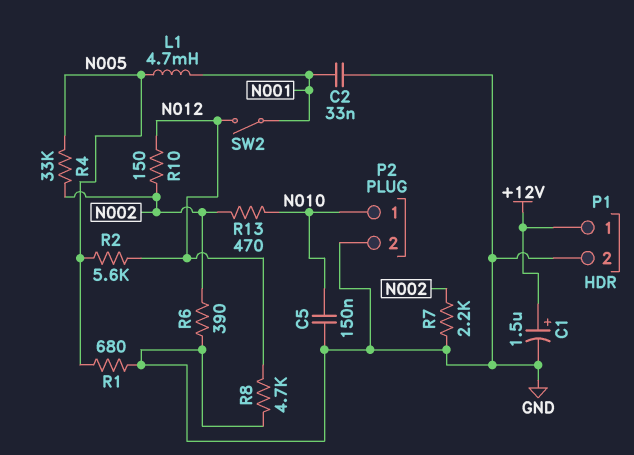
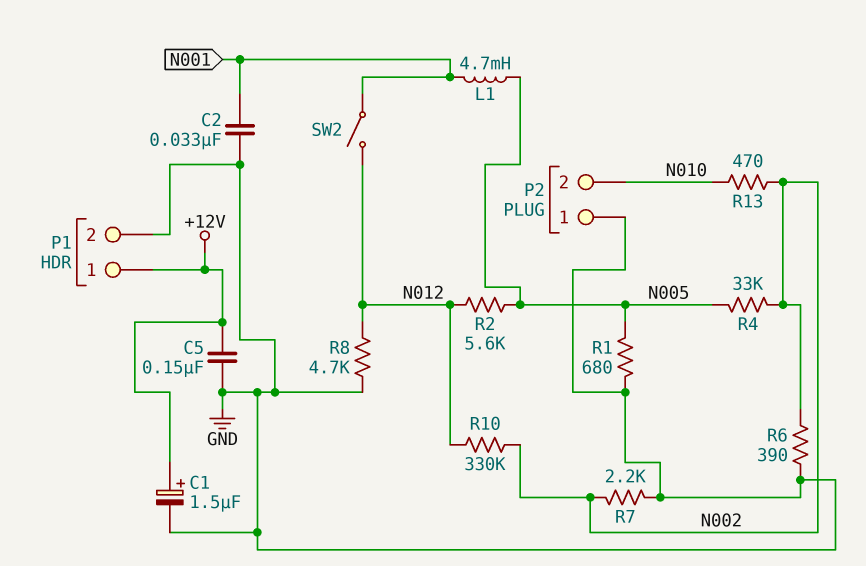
C5: 150nF (GND, N010) -> 150nF (+12V, GND)
P2 pin 1: N010 -> GND
P2 pin 2: GND -> N010
R10: 150 (N002, N012) -> 330k (N002, N012)

